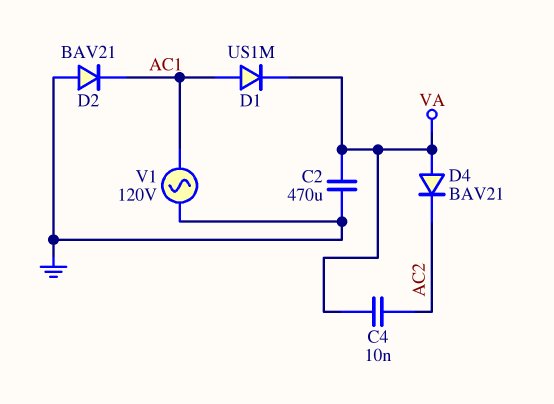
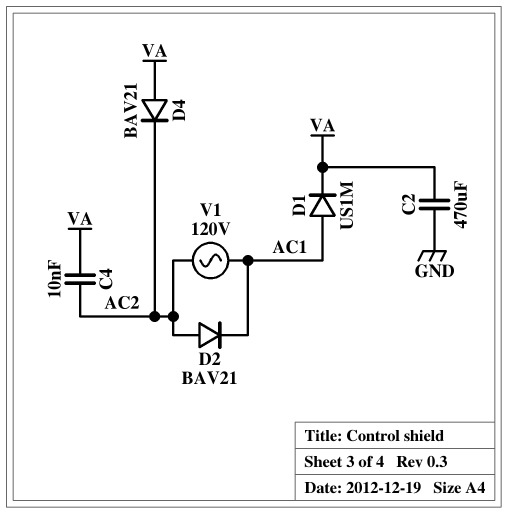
D2: diode BAV21 (A GND, K AC1) -> diode BAV21 (A AC2, K AC1)
V1: AC 120V (AC1, GND) -> AC 120V (AC1, AC2)

